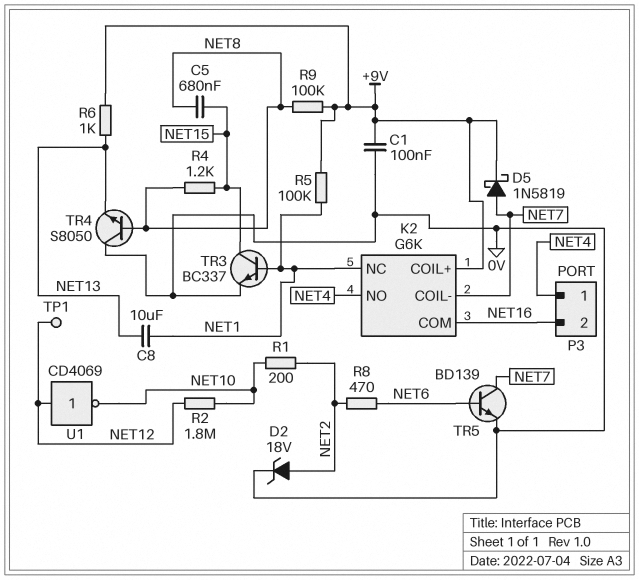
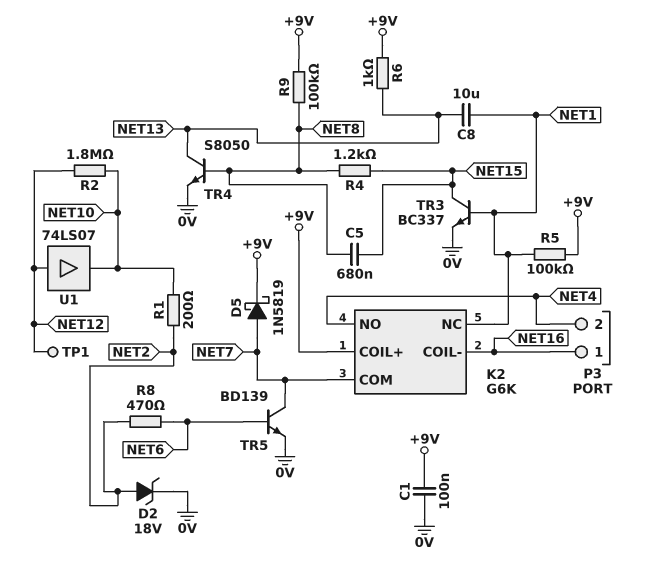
K2 pin COIL-: NET7 -> NET16
K2 pin COM: NET16 -> NET7
P3 pin 1: NET4 -> NET16
P3 pin 2: NET16 -> NET4
TR4: NPN S8050 (B NET8, C 0V, E NET13) -> NPN S8050 (B NET8, C NET13, E 0V)
U1: NOT CD4069 (in NET12, out NET10) -> buffer 74LS07 (in NET12, out NET10)

